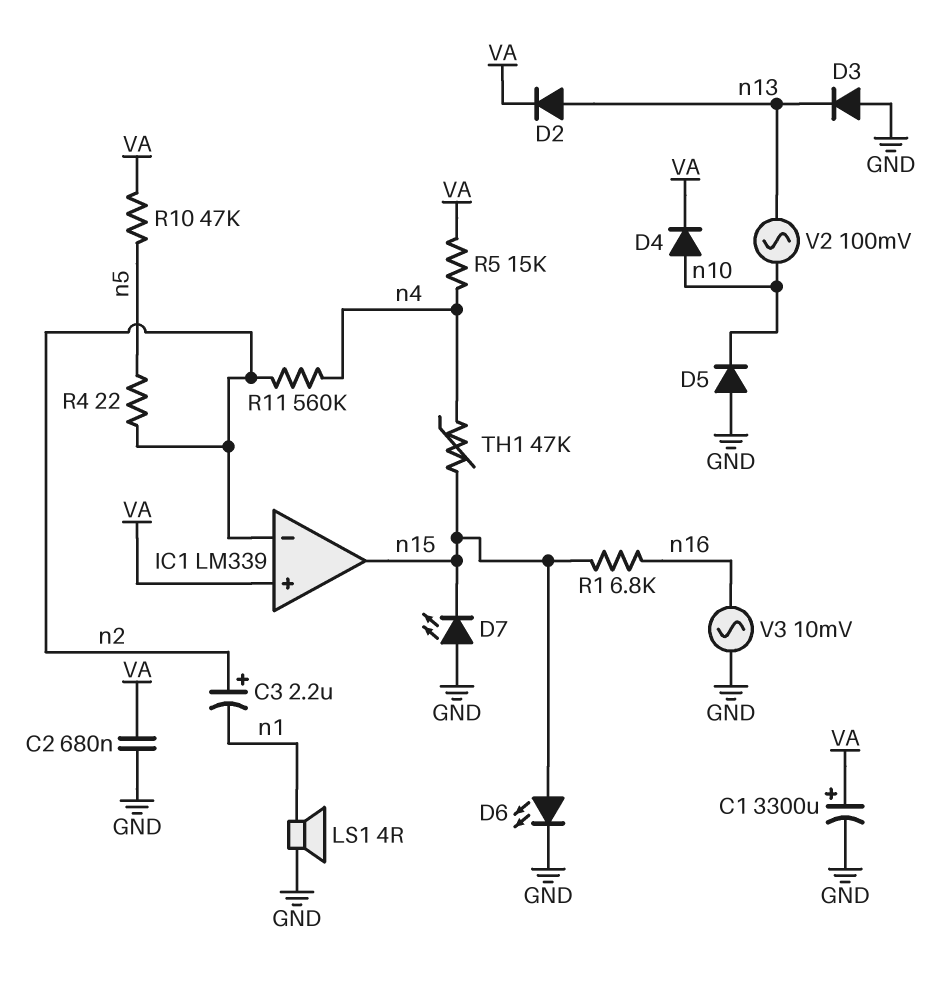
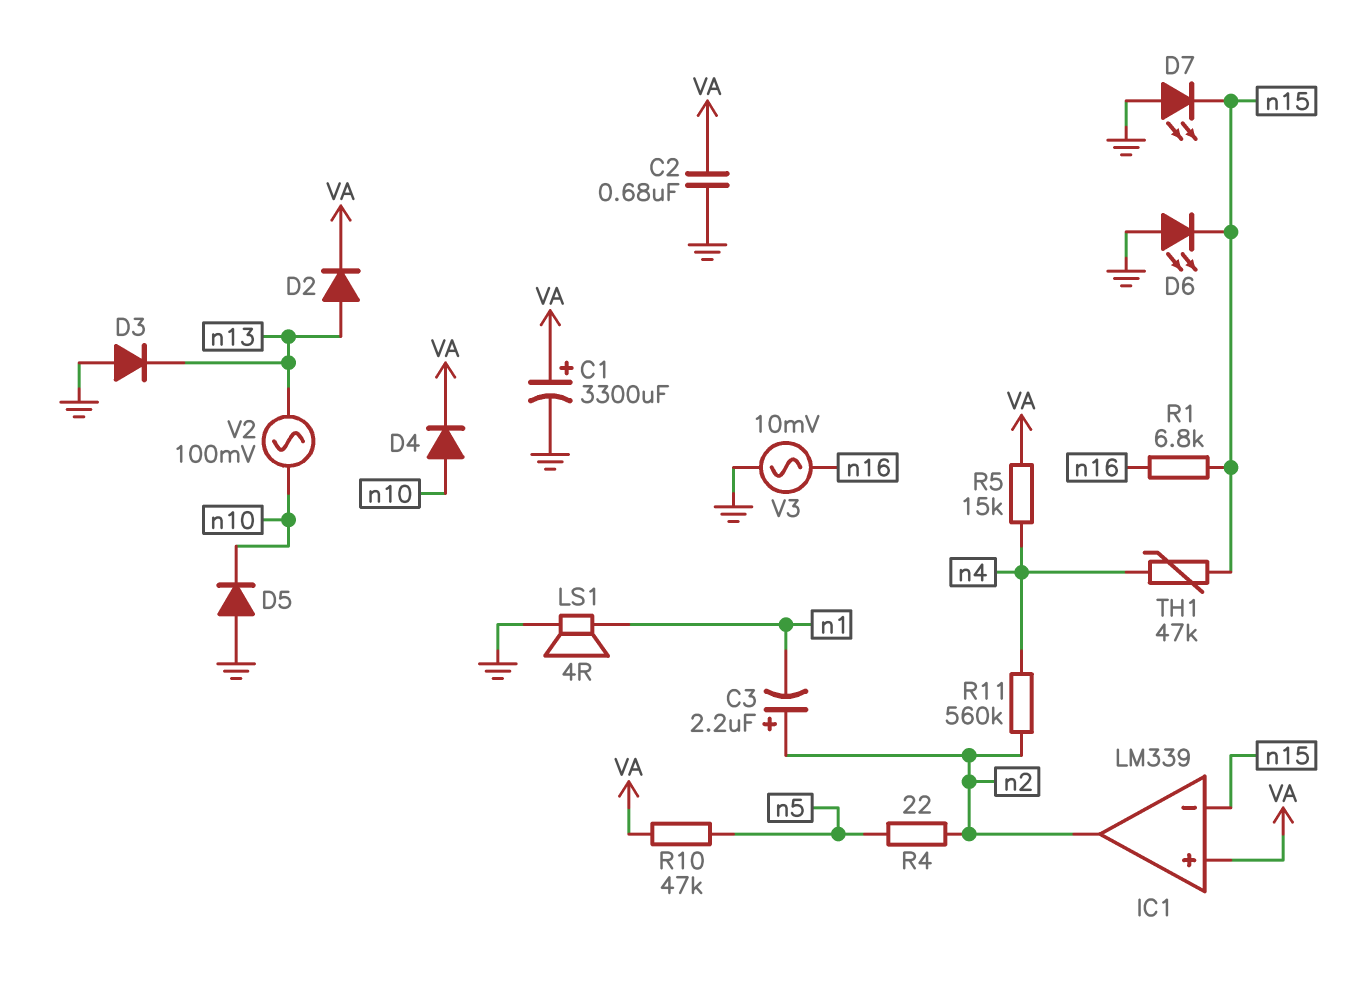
D6: LED (A n15, K GND) -> LED (A GND, K n15)
IC1 pin in-: n2 -> n15
IC1 pin out: n15 -> n2

